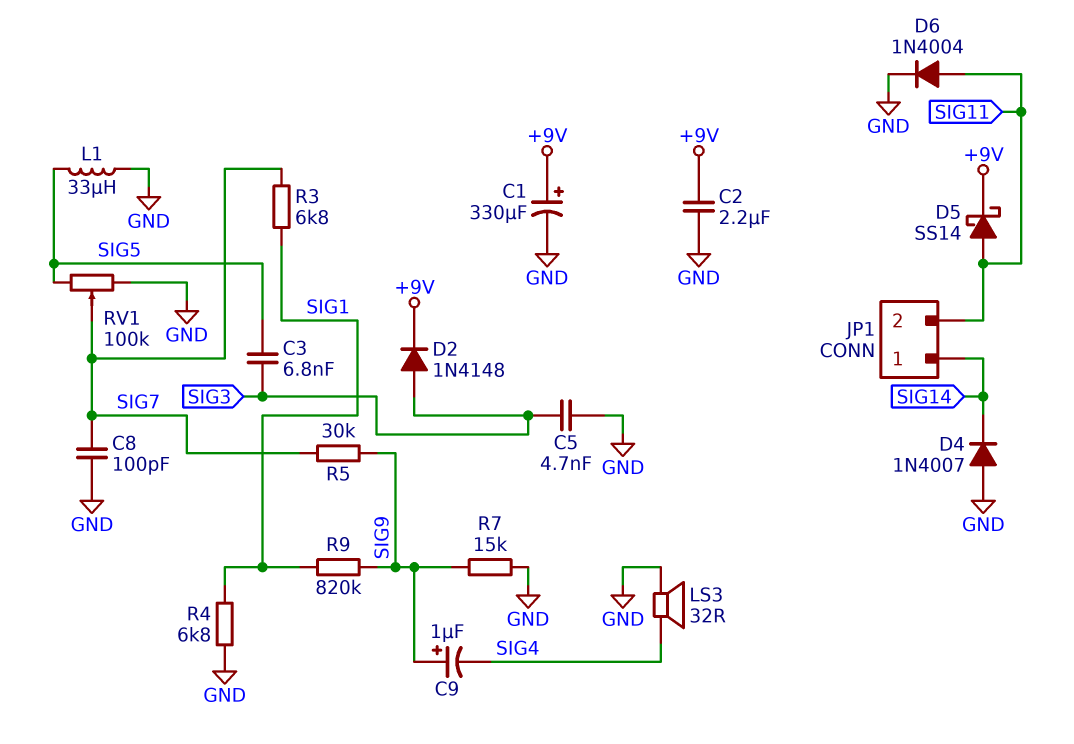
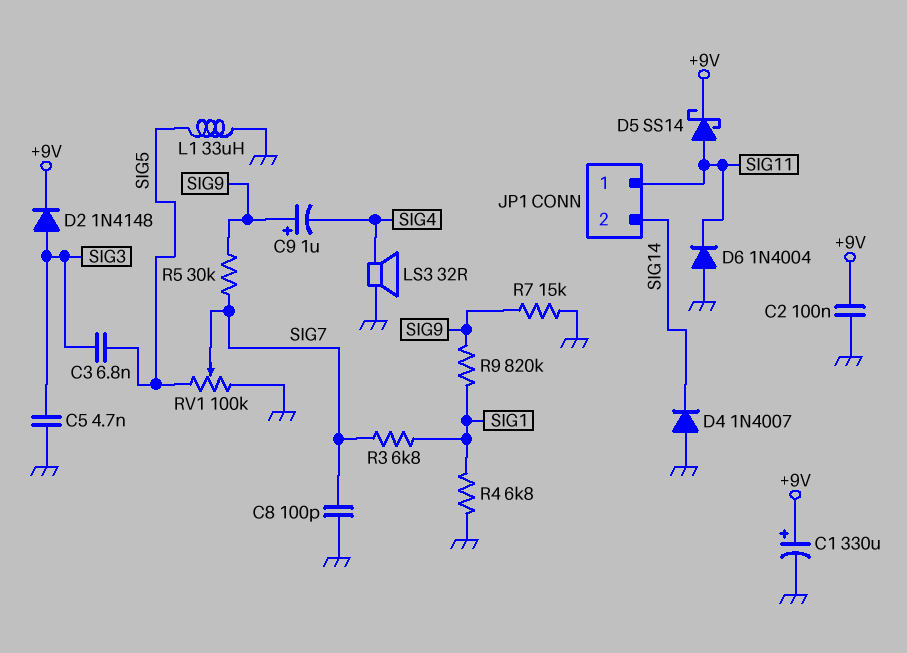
C2: 2.2uF (+9V, GND) -> 100nF (+9V, GND)
D6: diode 1N4004 (A SIG11, K GND) -> diode 1N4004 (A GND, K SIG11)
JP1 pin 1: SIG14 -> SIG11
JP1 pin 2: SIG11 -> SIG14

